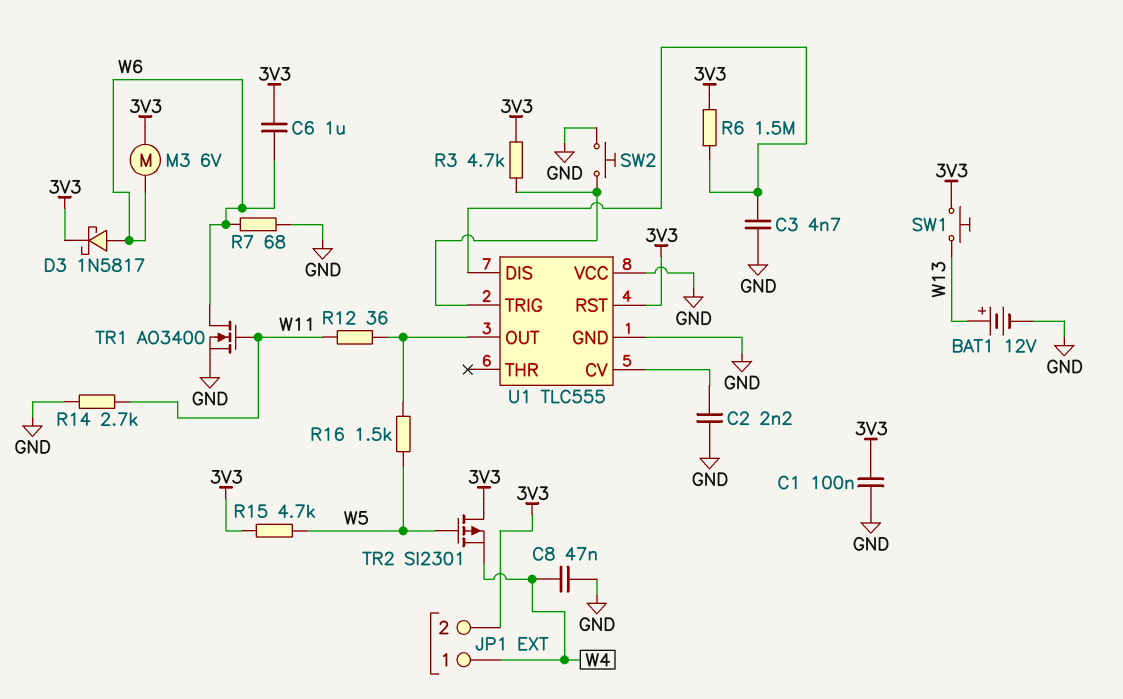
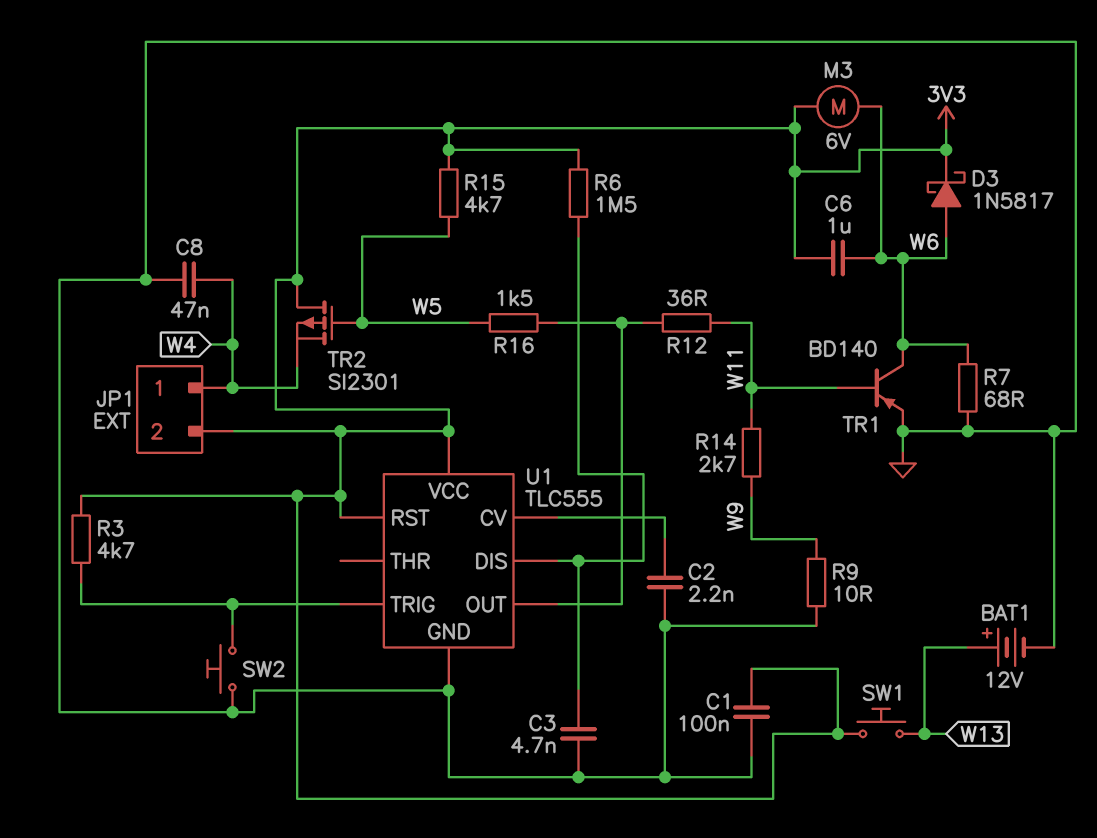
R9: none -> 10 (GND, W9)
R14: 2.7k (GND, W11) -> 2.7k (W9, W11)
TR1: NMOS AO3400 (G W11, D W6, S GND) -> PNP BD140 (B W11, C W6, E GND)
U1 pin VCC: GND -> 3V3

